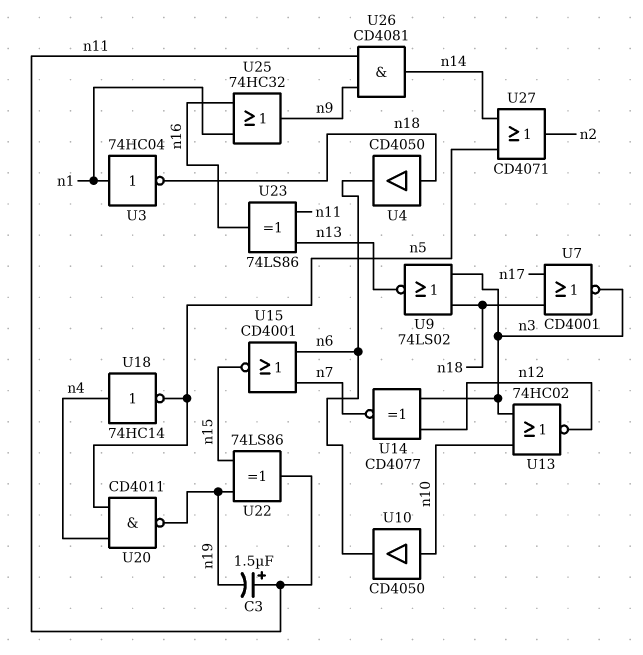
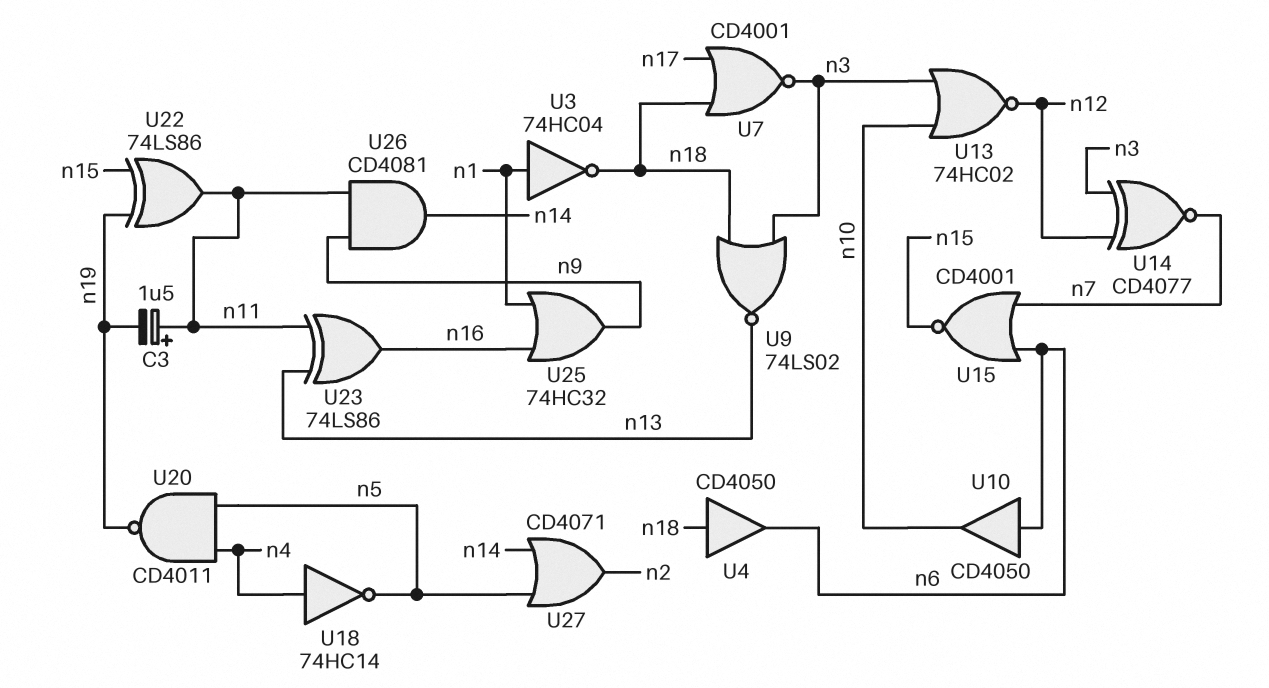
U10: buffer CD4050 (in n10, out n6) -> buffer CD4050 (in n6, out n10)

